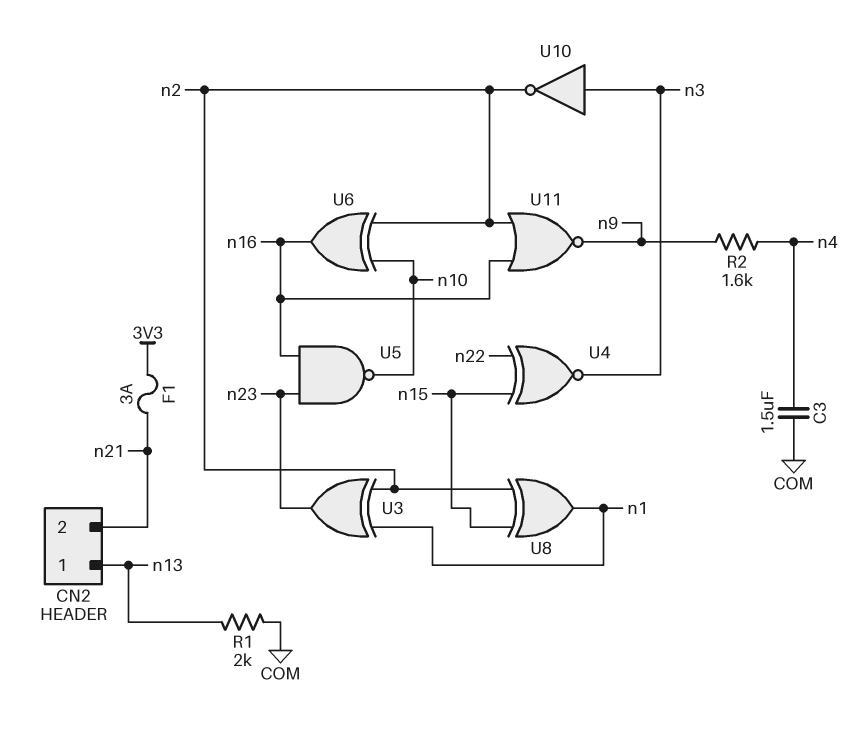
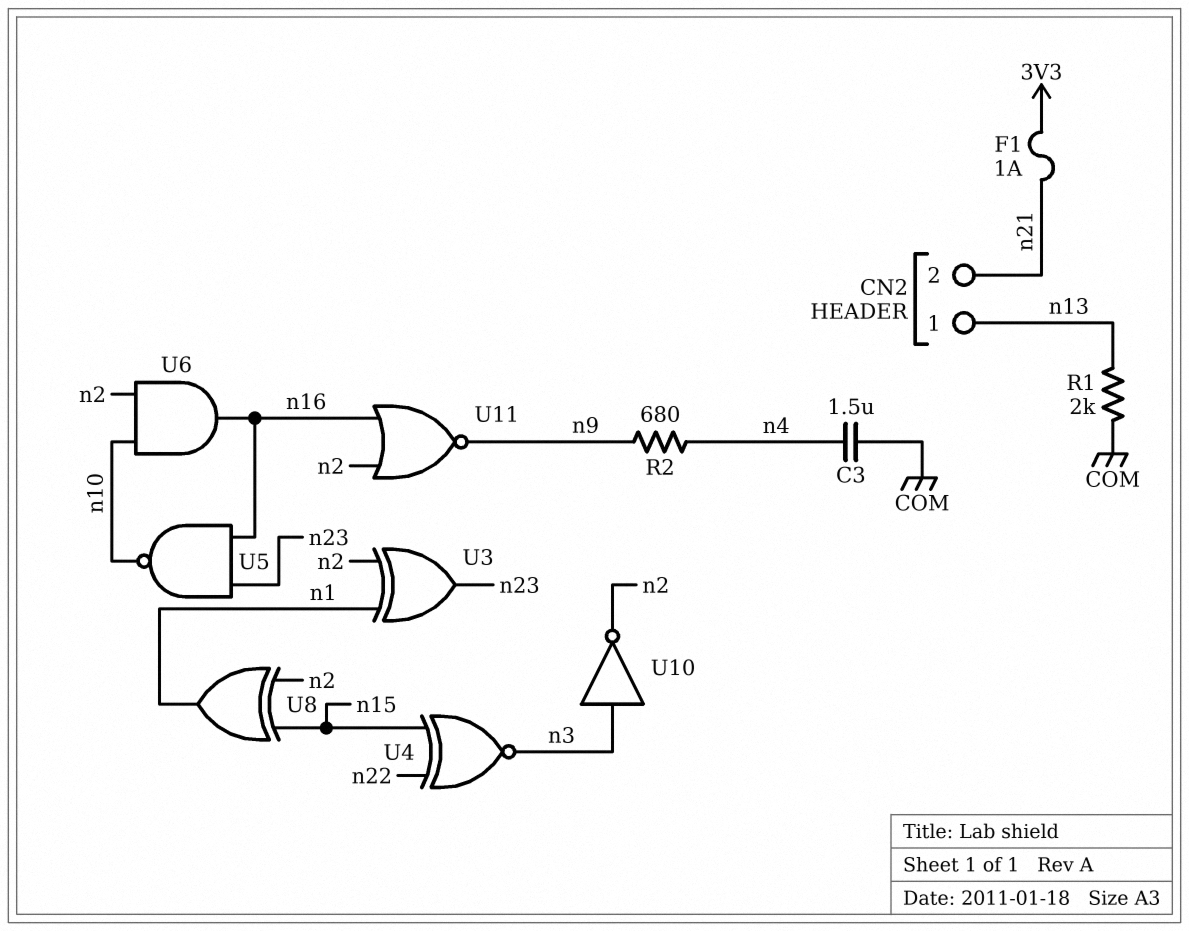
F1: 3A (3V3, n21) -> 1A (3V3, n21)
R2: 1.6k (n4, n9) -> 680 (n4, n9)
U6: XOR (in n2, in n10, out n16) -> AND (in n2, in n10, out n16)

